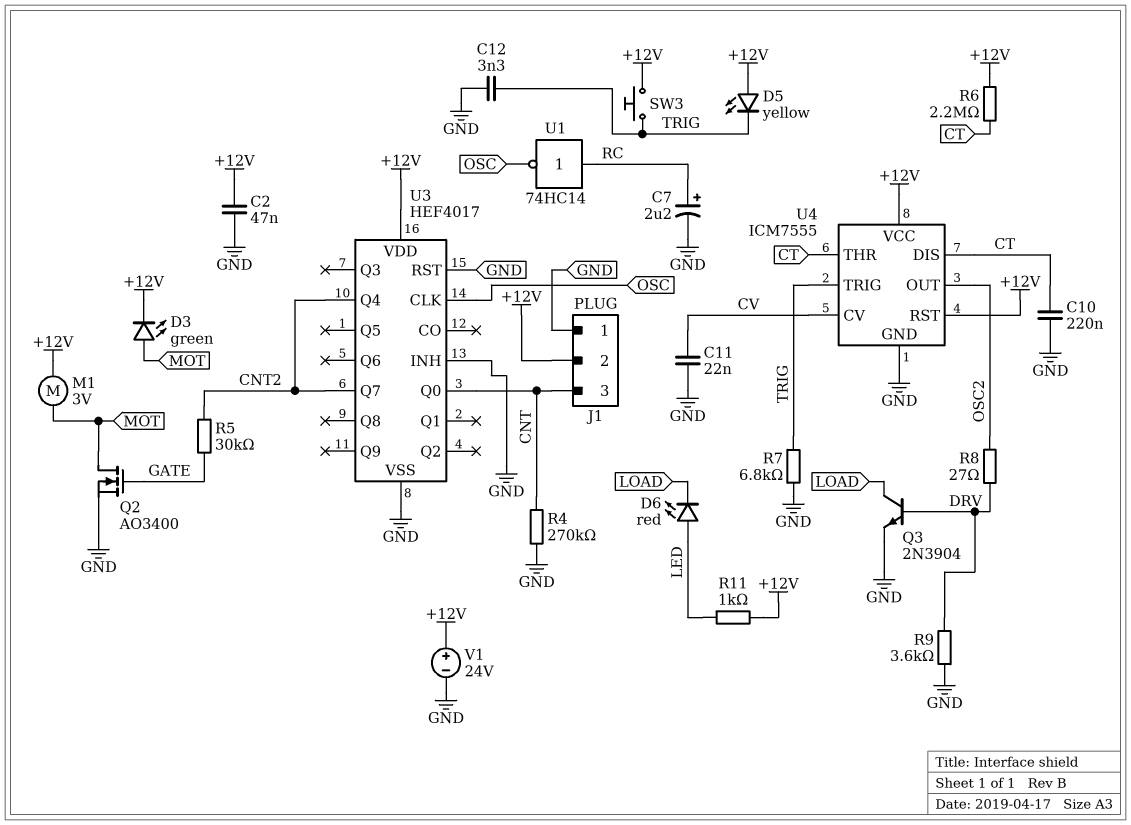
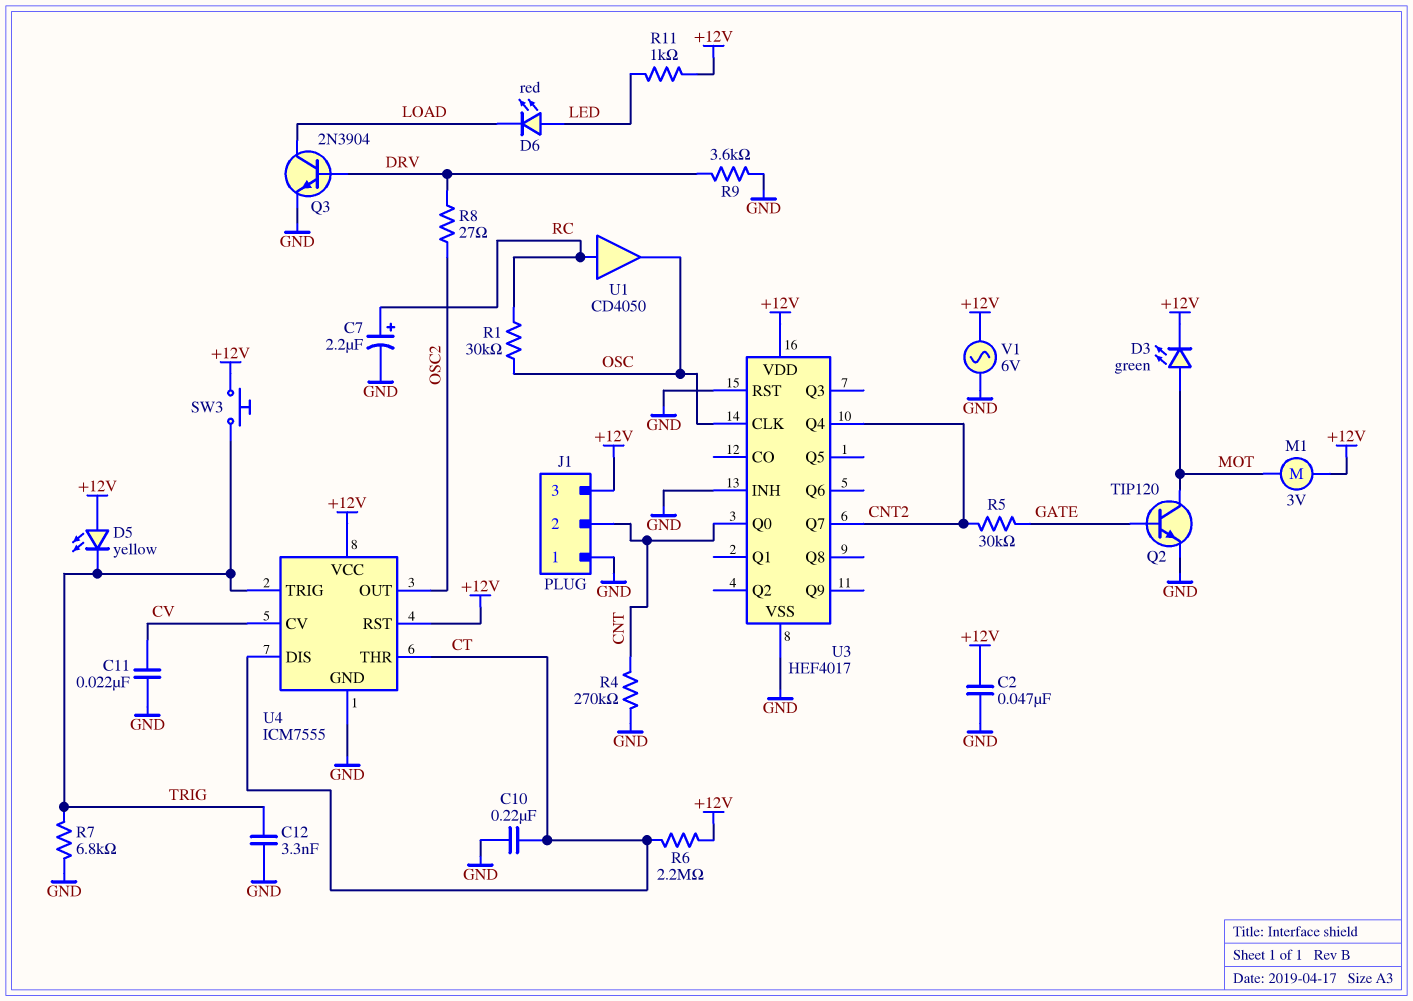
J1 pin 2: +12V -> CNT
J1 pin 3: CNT -> +12V
Q2: NMOS AO3400 (G GATE, D MOT, S GND) -> NPN TIP120 (B GATE, C MOT, E GND)
R1: none -> 30k (OSC, RC)
U1: NOT 74HC14 (in RC, out OSC) -> buffer CD4050 (in RC, out OSC)
V1: 24V (plus +12V, minus GND) -> AC 6V (+12V, GND)

